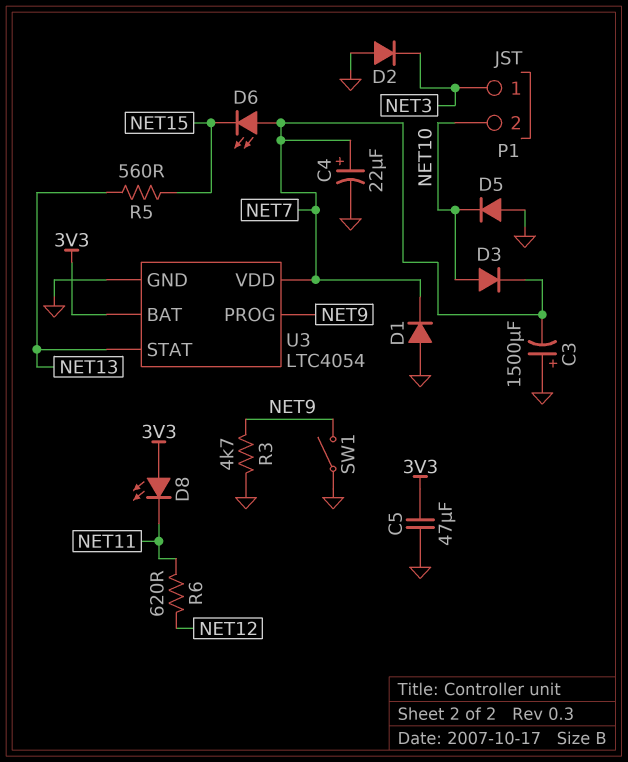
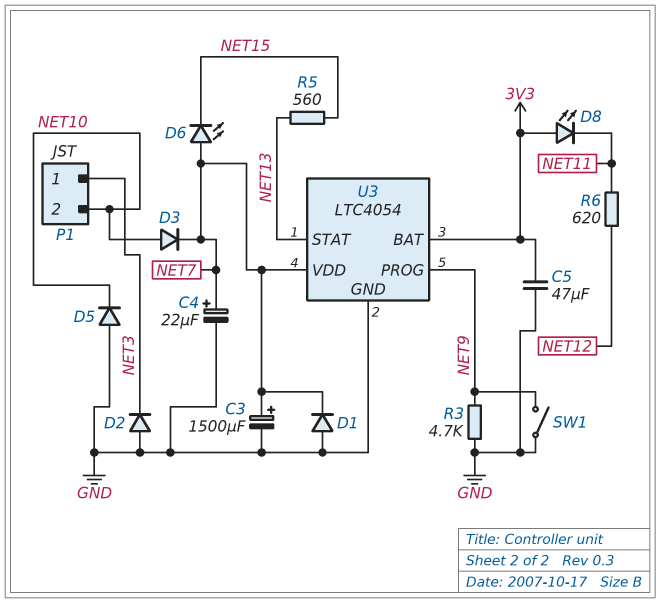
C3: 1500uF (plus GND, minus NET7) -> 1500uF (plus NET7, minus GND)

